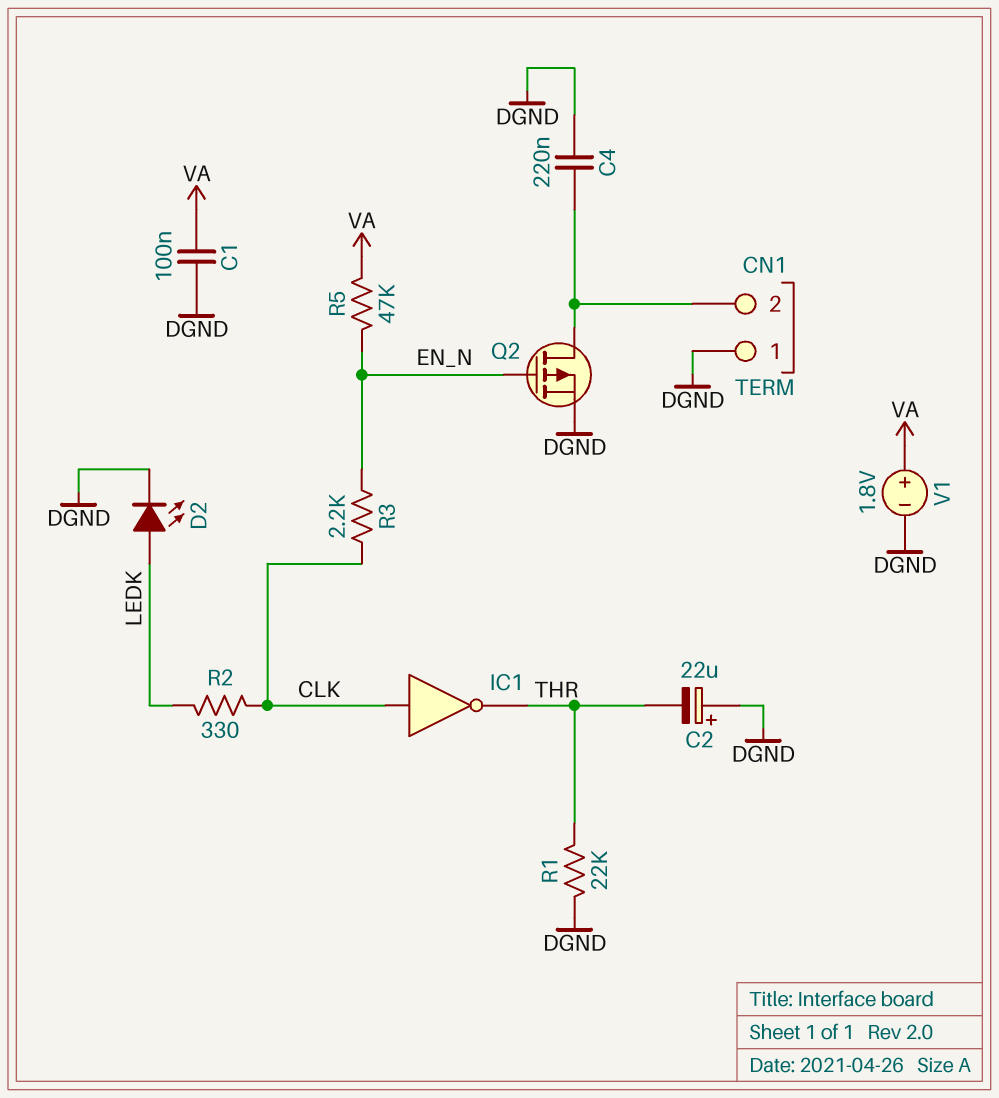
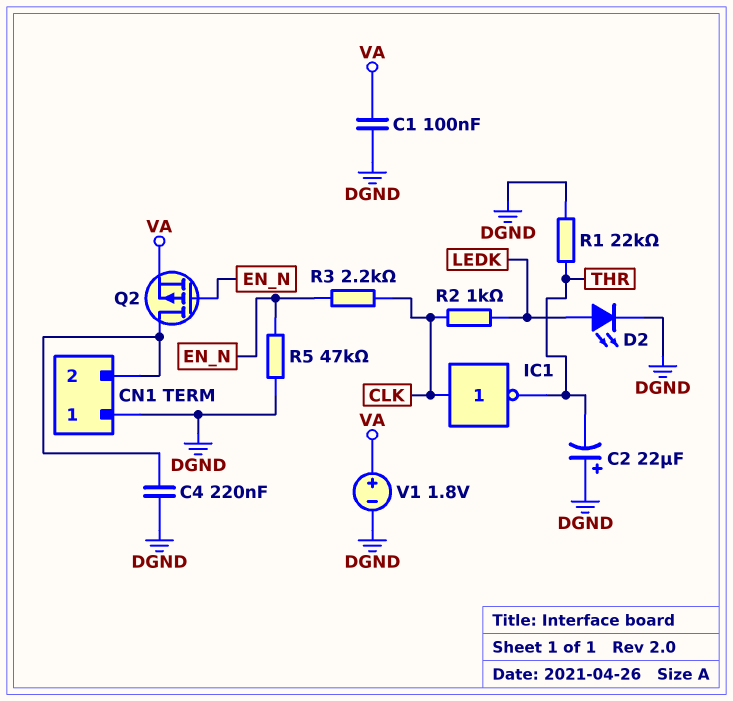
Q2: PMOS (G EN_N, D CN1/2, S DGND) -> PMOS (G EN_N, D CN1/2, S VA)
R2: 330 (CLK, LEDK) -> 1k (CLK, LEDK)
R5: 47k (EN_N, VA) -> 47k (DGND, EN_N)

